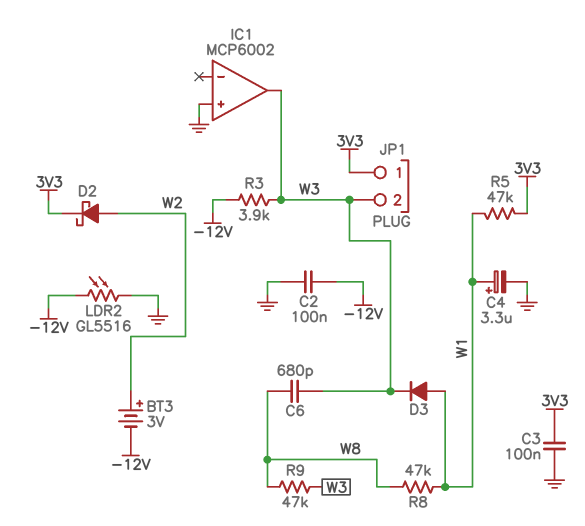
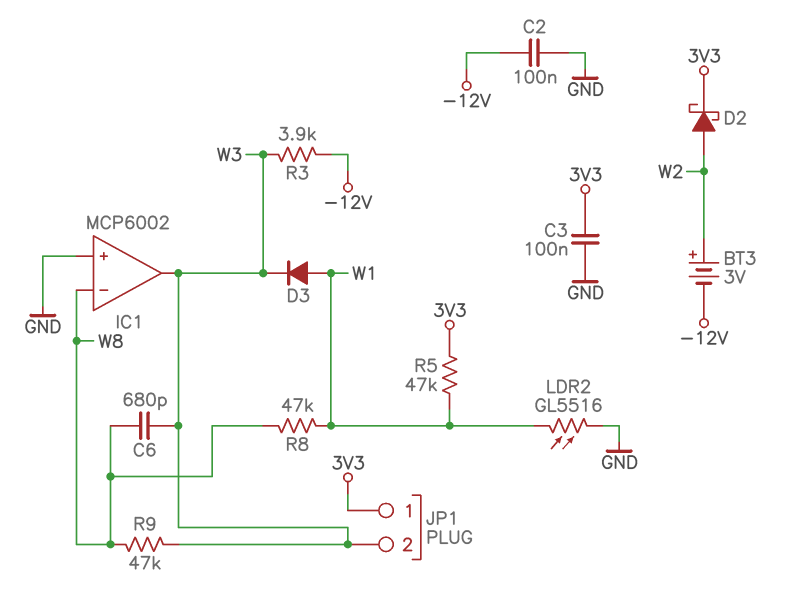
C4: 3.3uF (plus W1, minus GND) -> none
IC1 pin in-: none -> W8
LDR2: GL5516 (-12V, GND) -> GL5516 (GND, W1)

